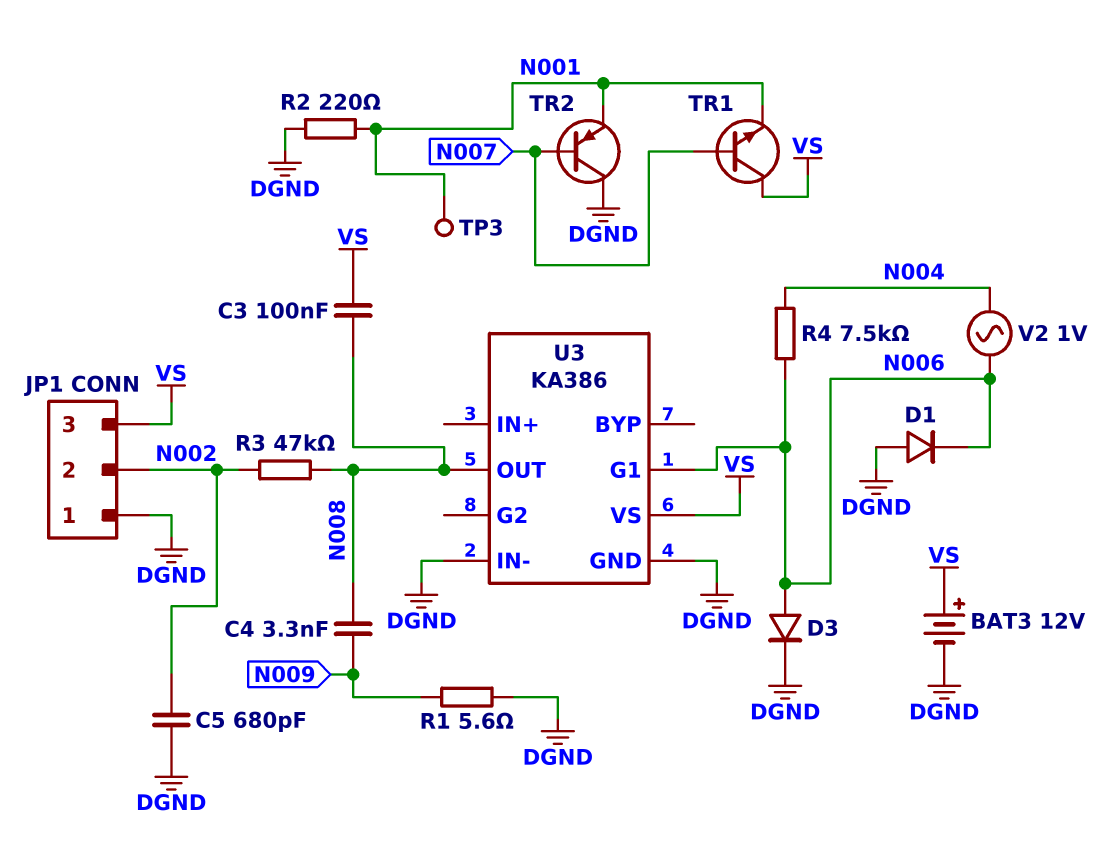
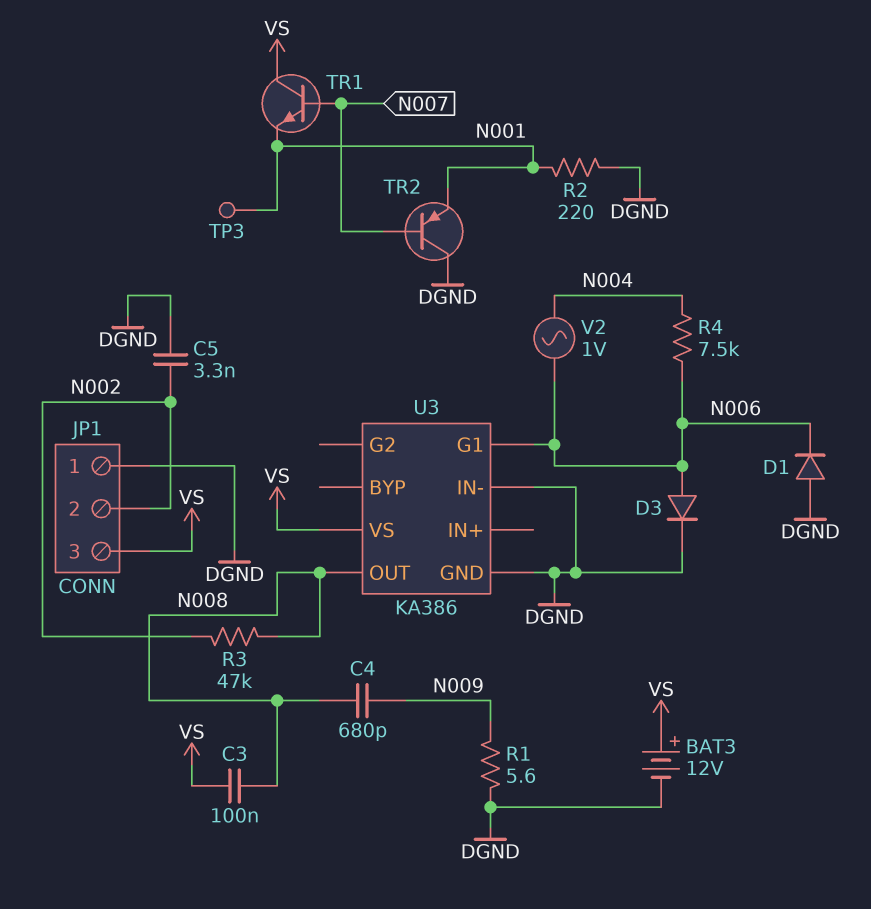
C4: 3.3nF (N008, N009) -> 680pF (N008, N009)
C5: 680pF (DGND, N002) -> 3.3nF (DGND, N002)

